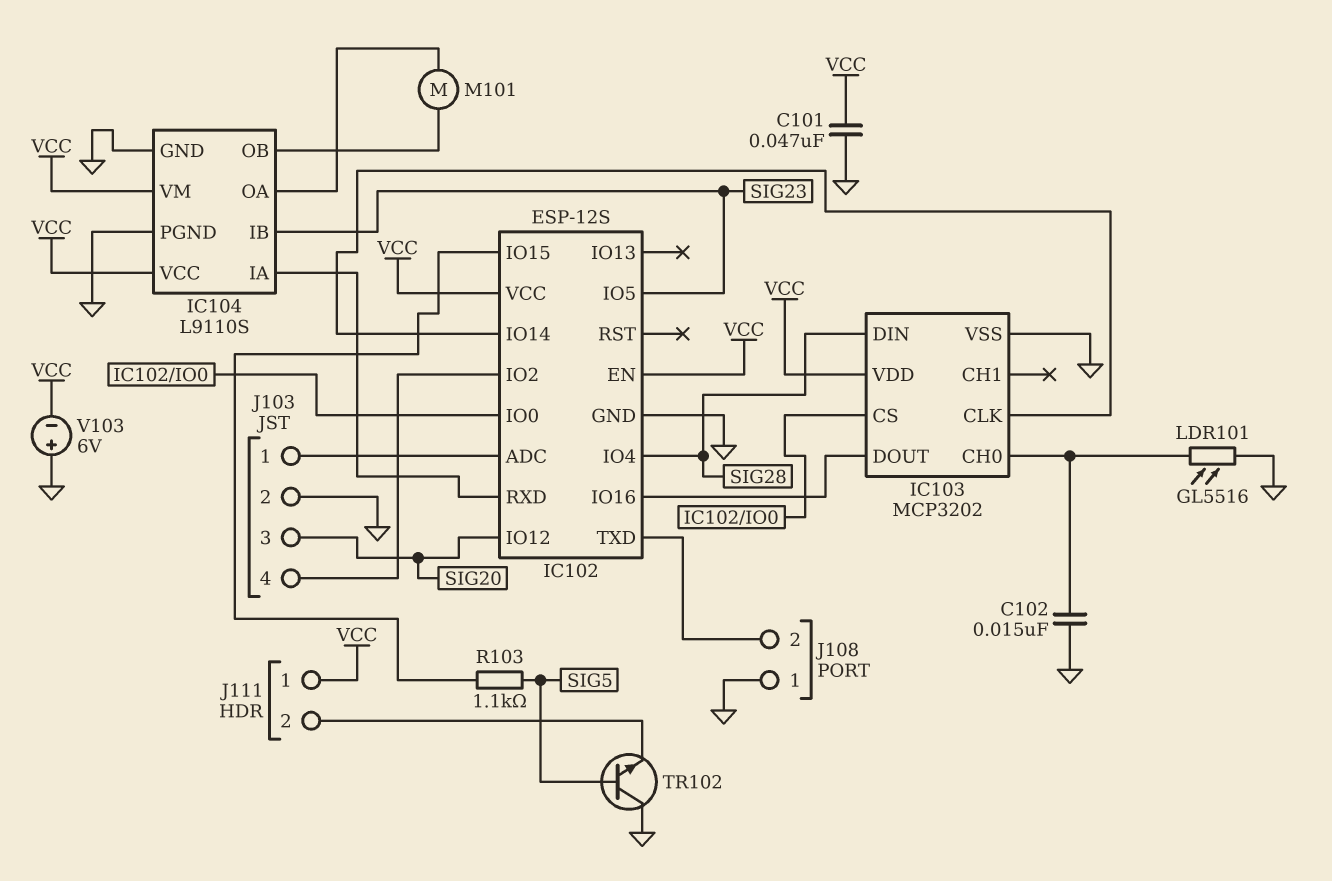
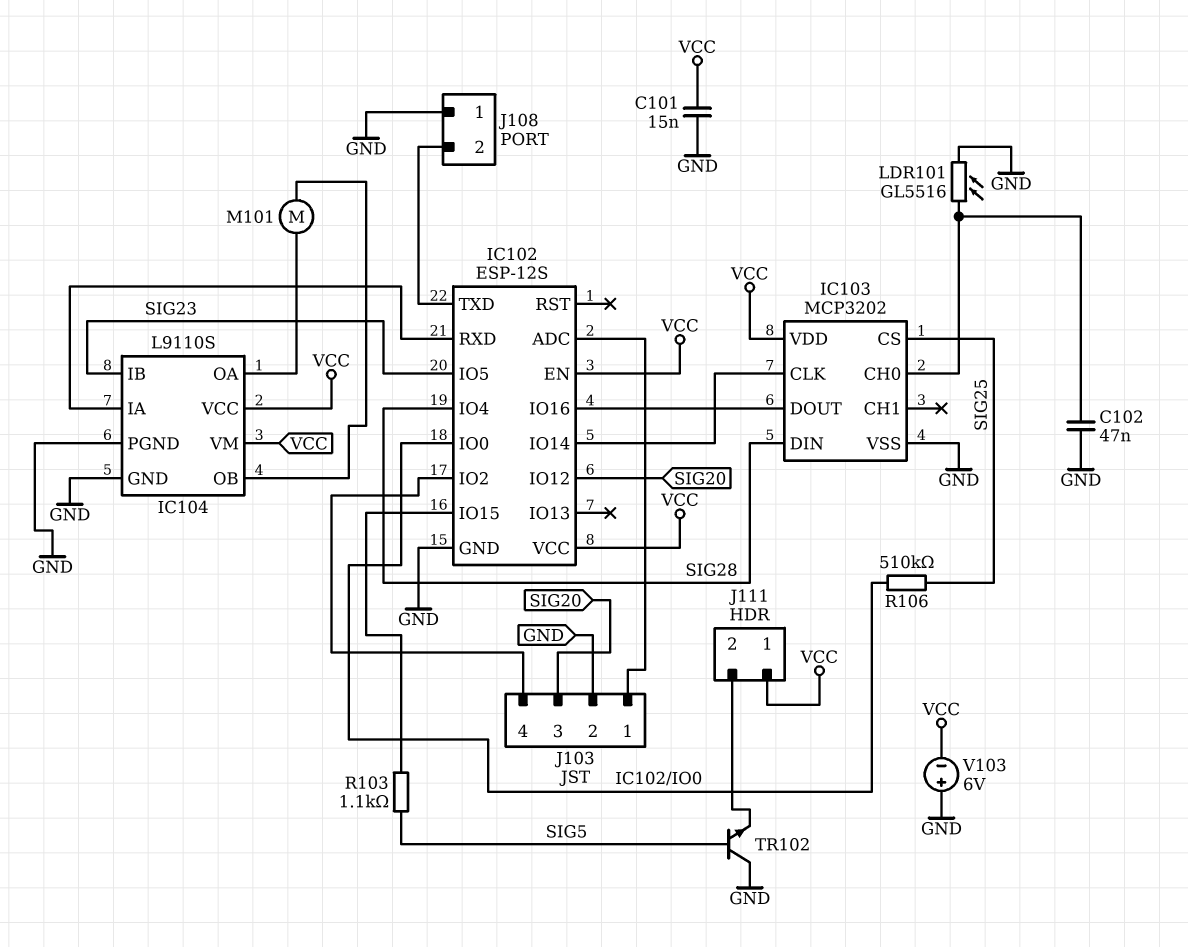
C101: 47nF (GND, VCC) -> 15nF (GND, VCC)
C102: 15nF (GND, IC103/CH0) -> 47nF (GND, IC103/CH0)
IC103 pin CS: IC102/IO0 -> SIG25
R106: none -> 510k (IC102/IO0, SIG25)

